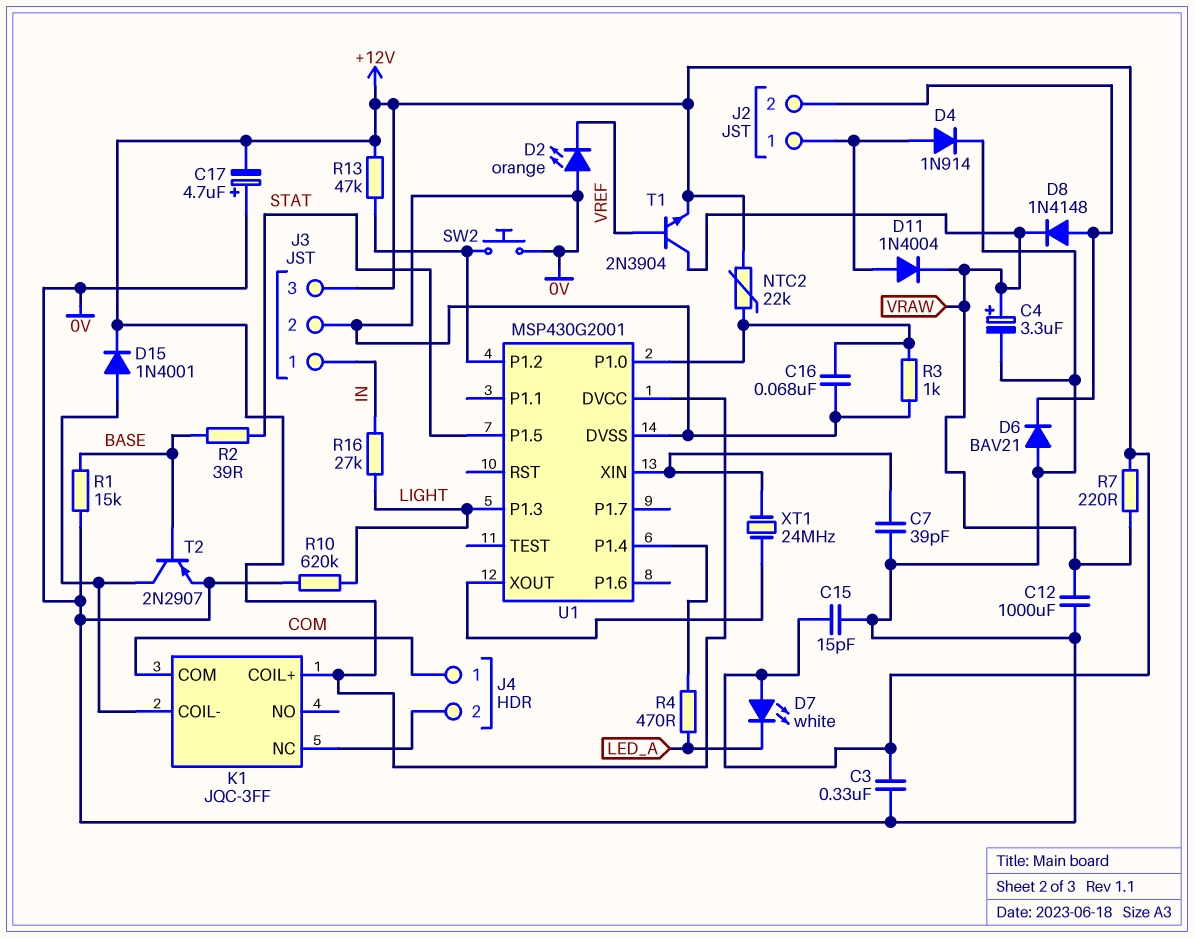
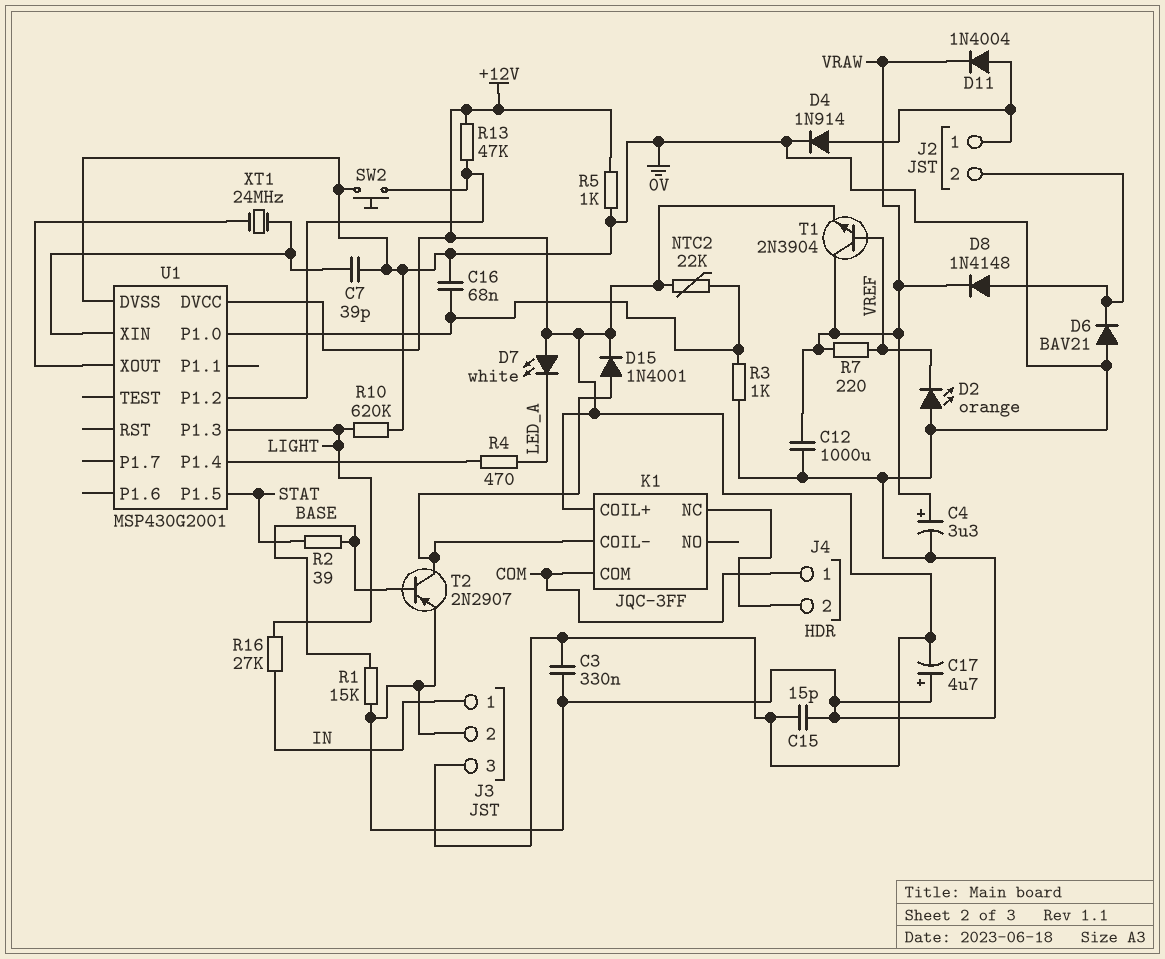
R5: none -> 1k (+12V, 0V)
R7: 220 (+12V, VRAW) -> 220 (VRAW, VREF)

